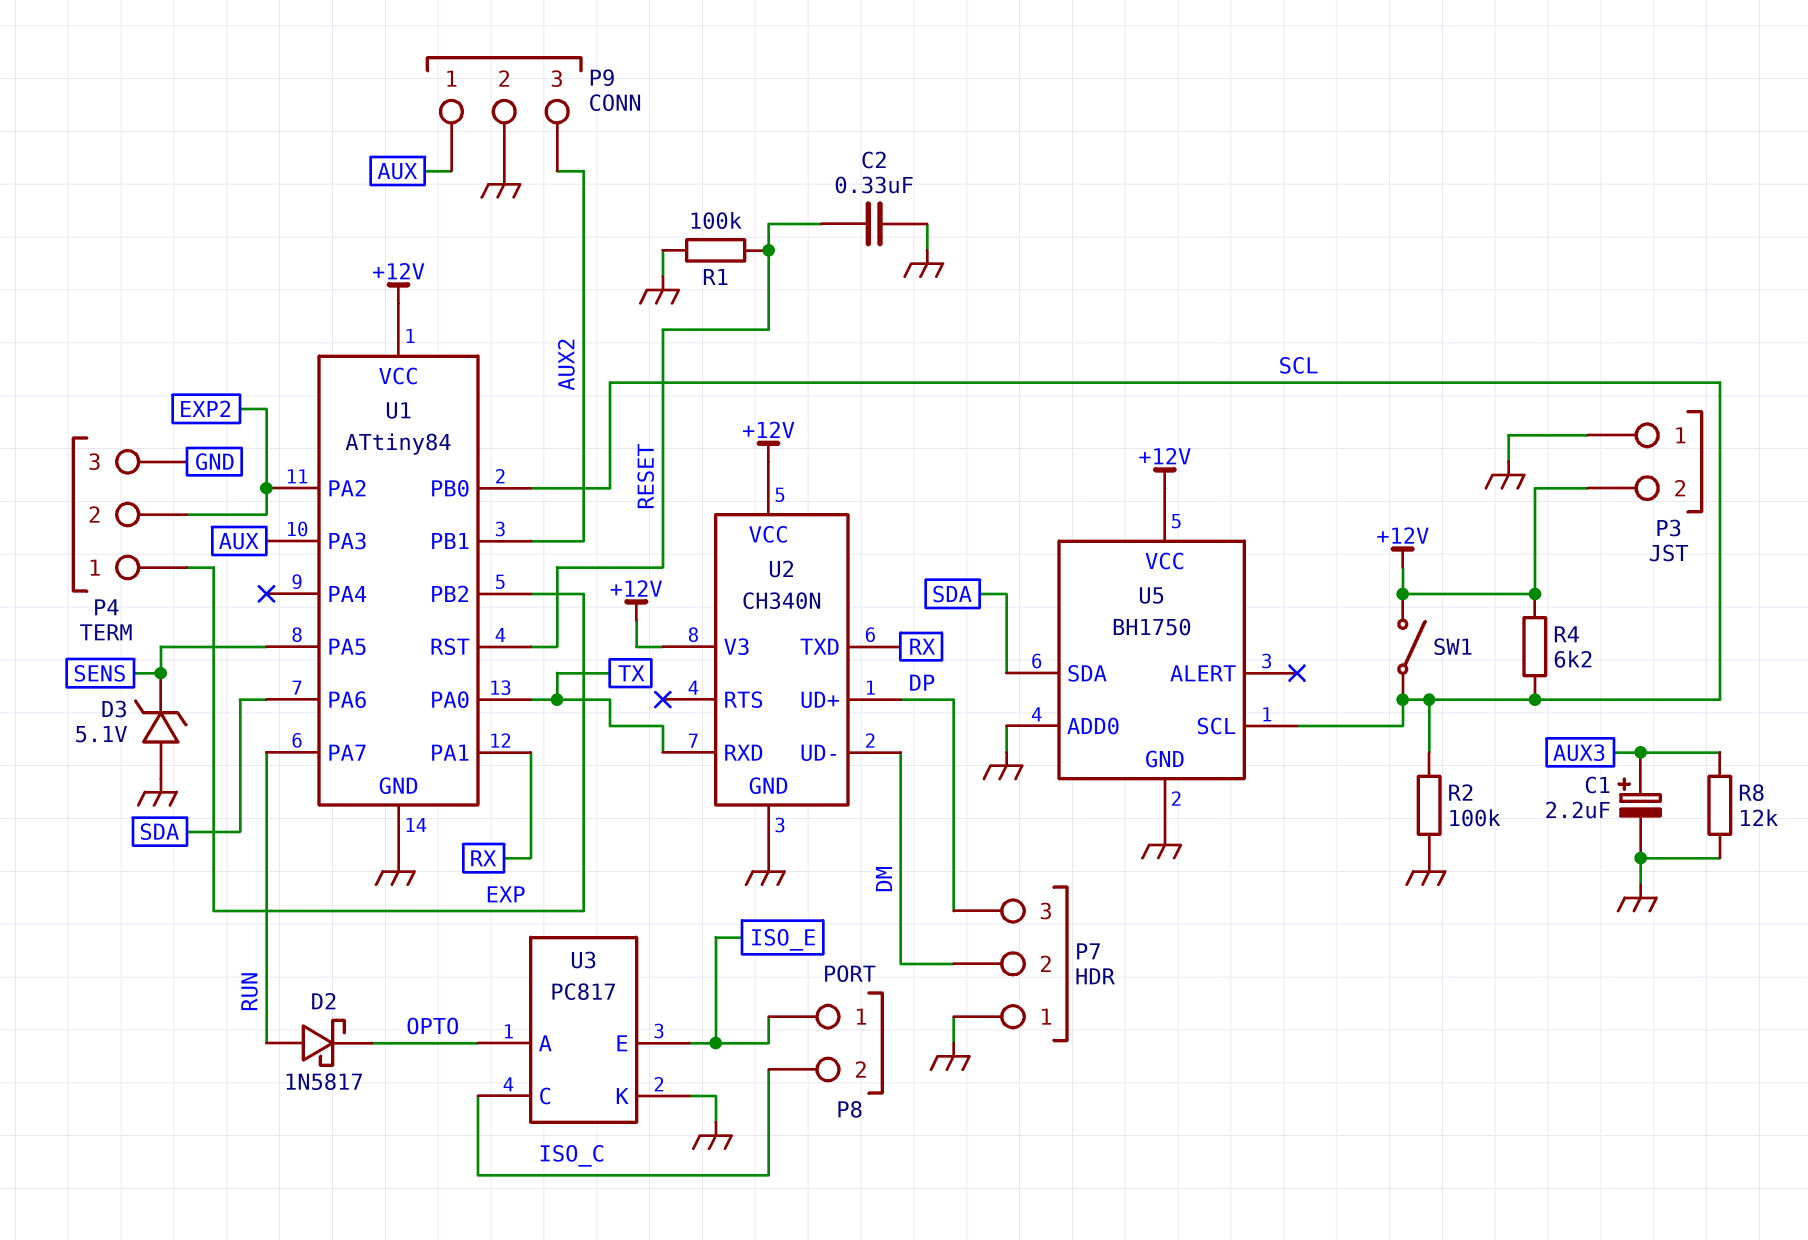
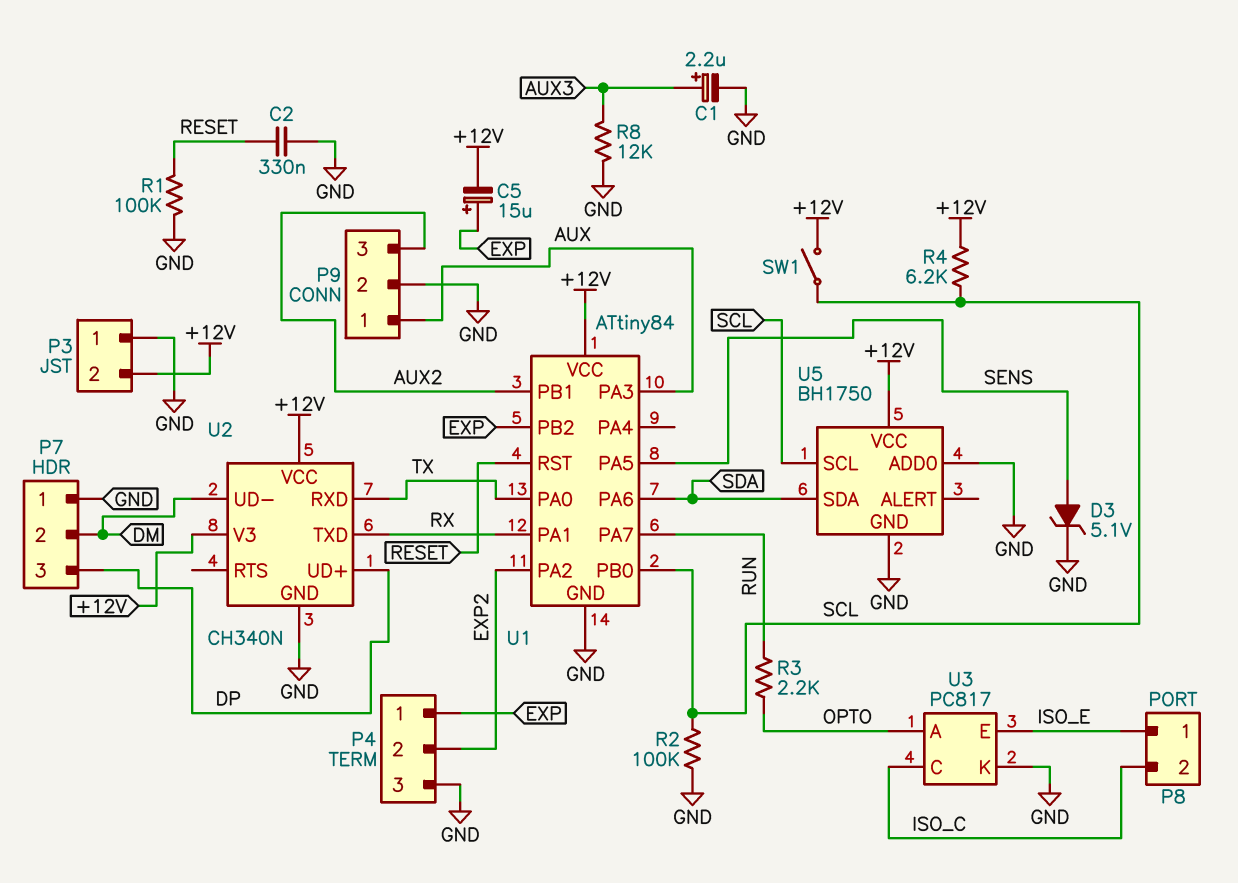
C5: none -> 15uF (plus EXP, minus +12V)
D2: schottky 1N5817 (A RUN, K OPTO) -> none
D3: zener 5.1V (A GND, K SENS) -> zener 5.1V (A SENS, K GND)
R3: none -> 2.2k (OPTO, RUN)

